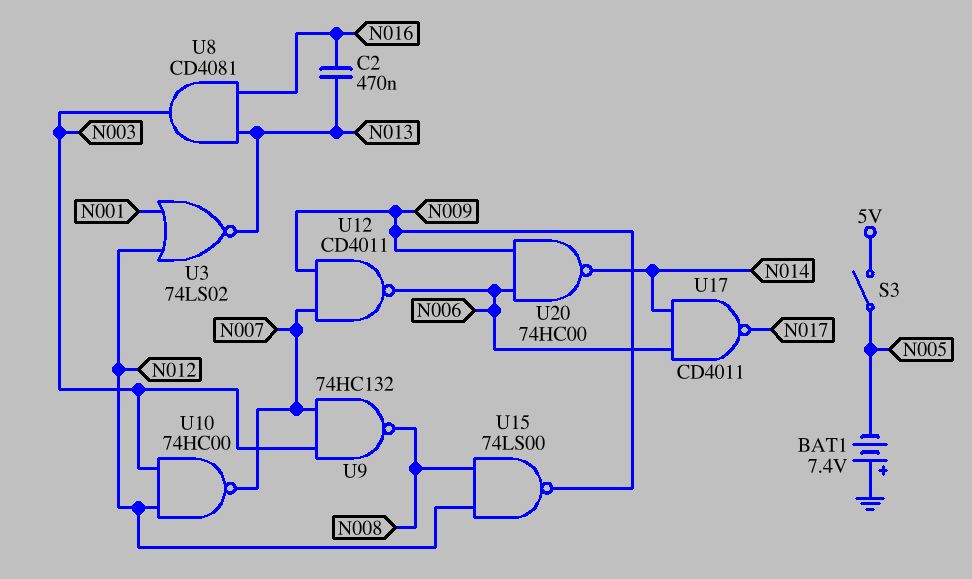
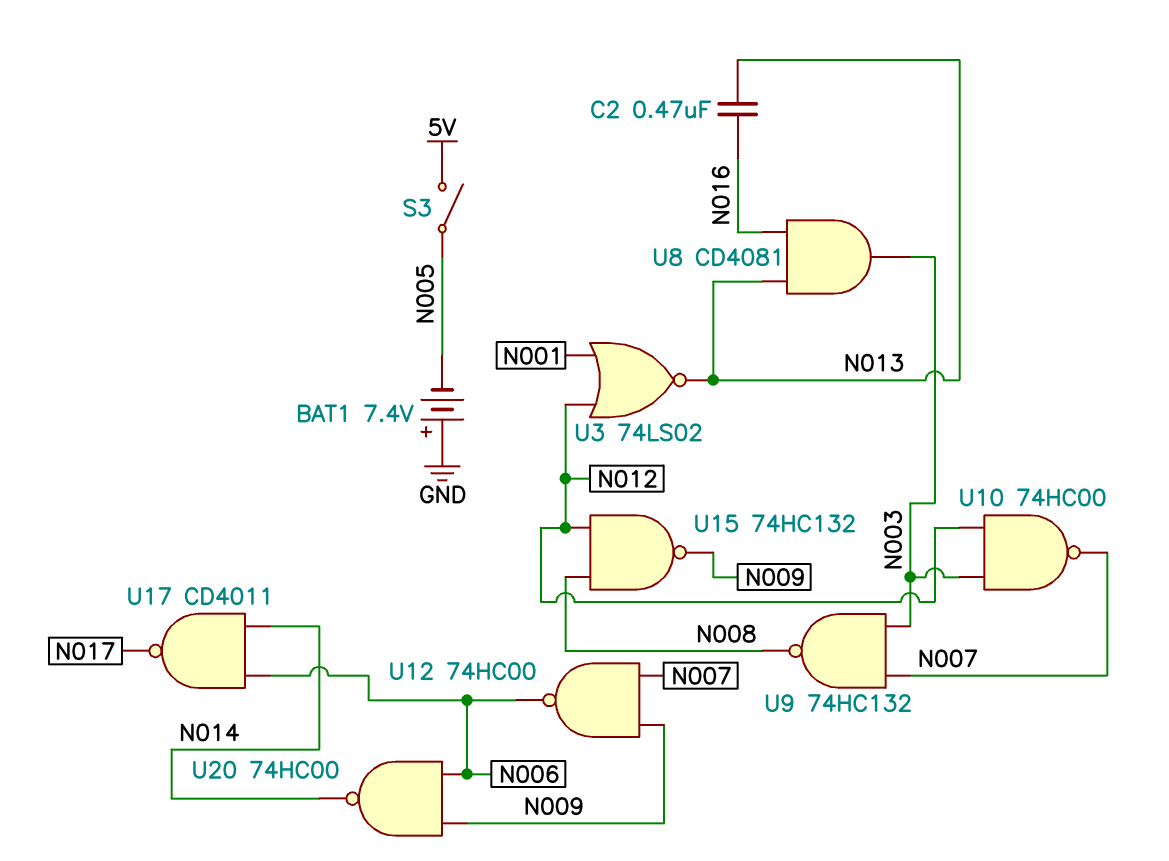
U12: NAND CD4011 (in N007, in N009, out N006) -> NAND 74HC00 (in N007, in N009, out N006)
U15: NAND 74LS00 (in N008, in N012, out N009) -> NAND 74HC132 (in N008, in N012, out N009)

